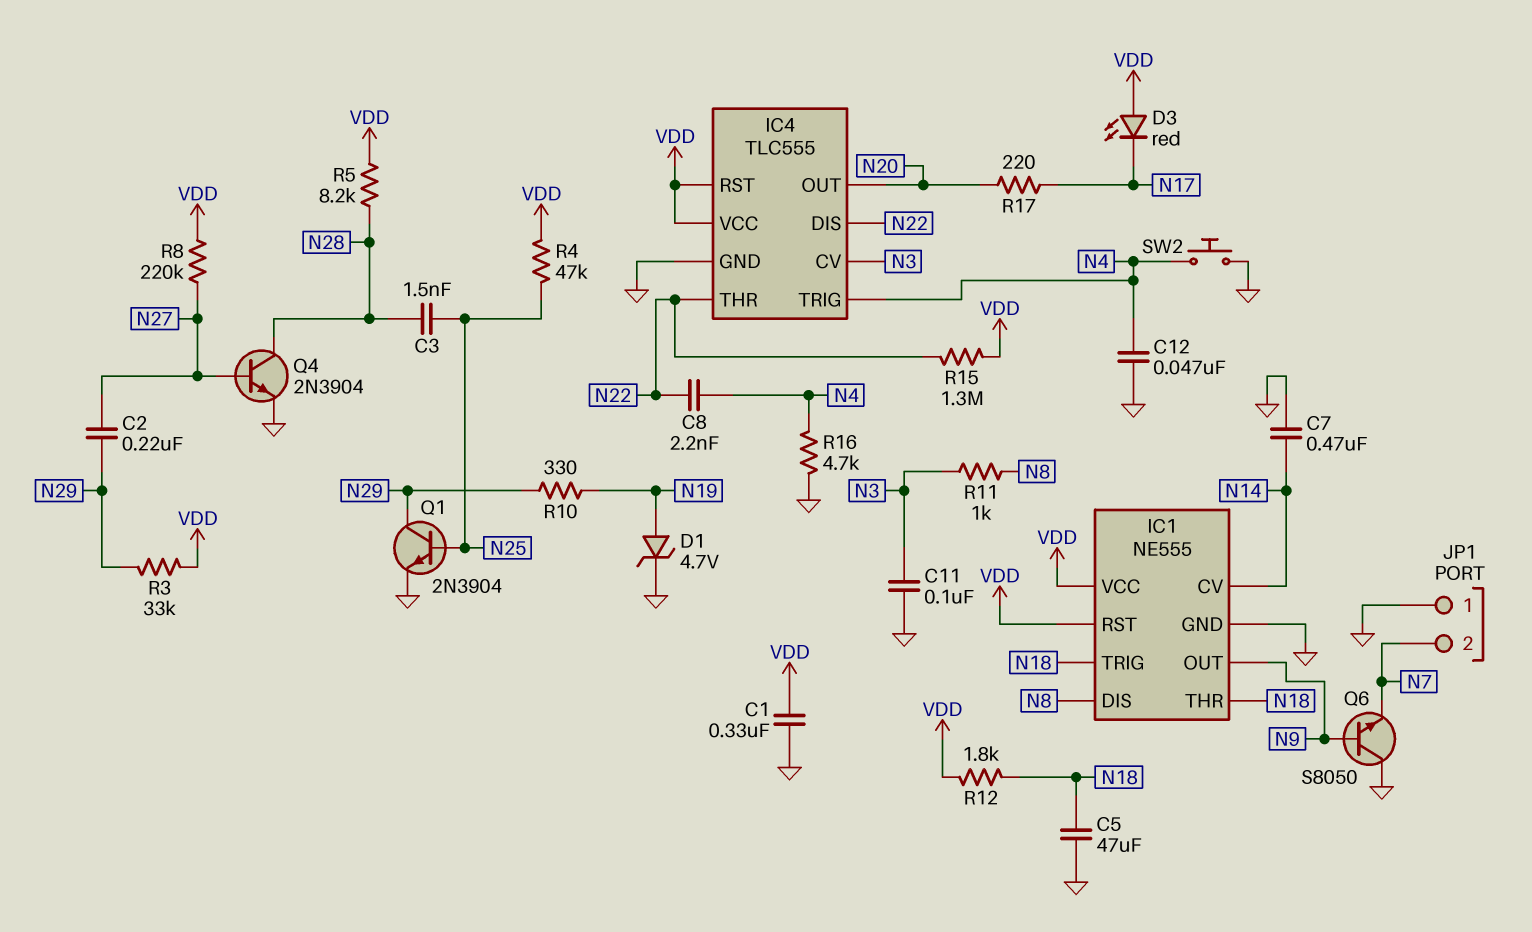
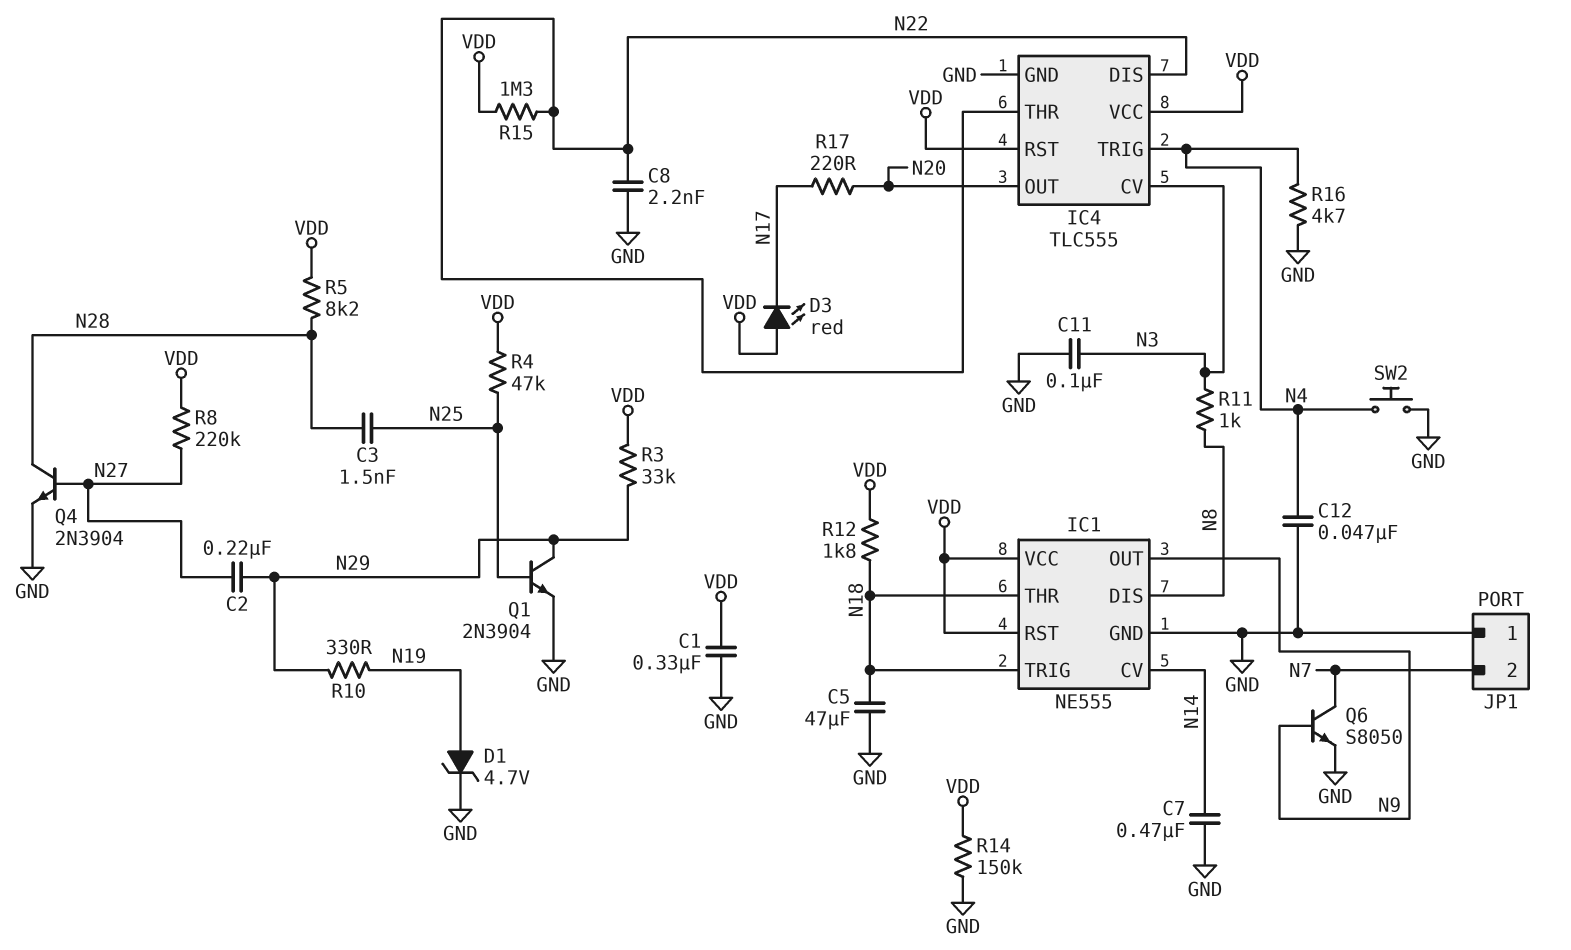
C8: 2.2nF (N4, N22) -> 2.2nF (GND, N22)
Q6: NPN S8050 (B N9, C GND, E N7) -> NPN S8050 (B N9, C N7, E GND)
R14: none -> 150k (GND, VDD)

